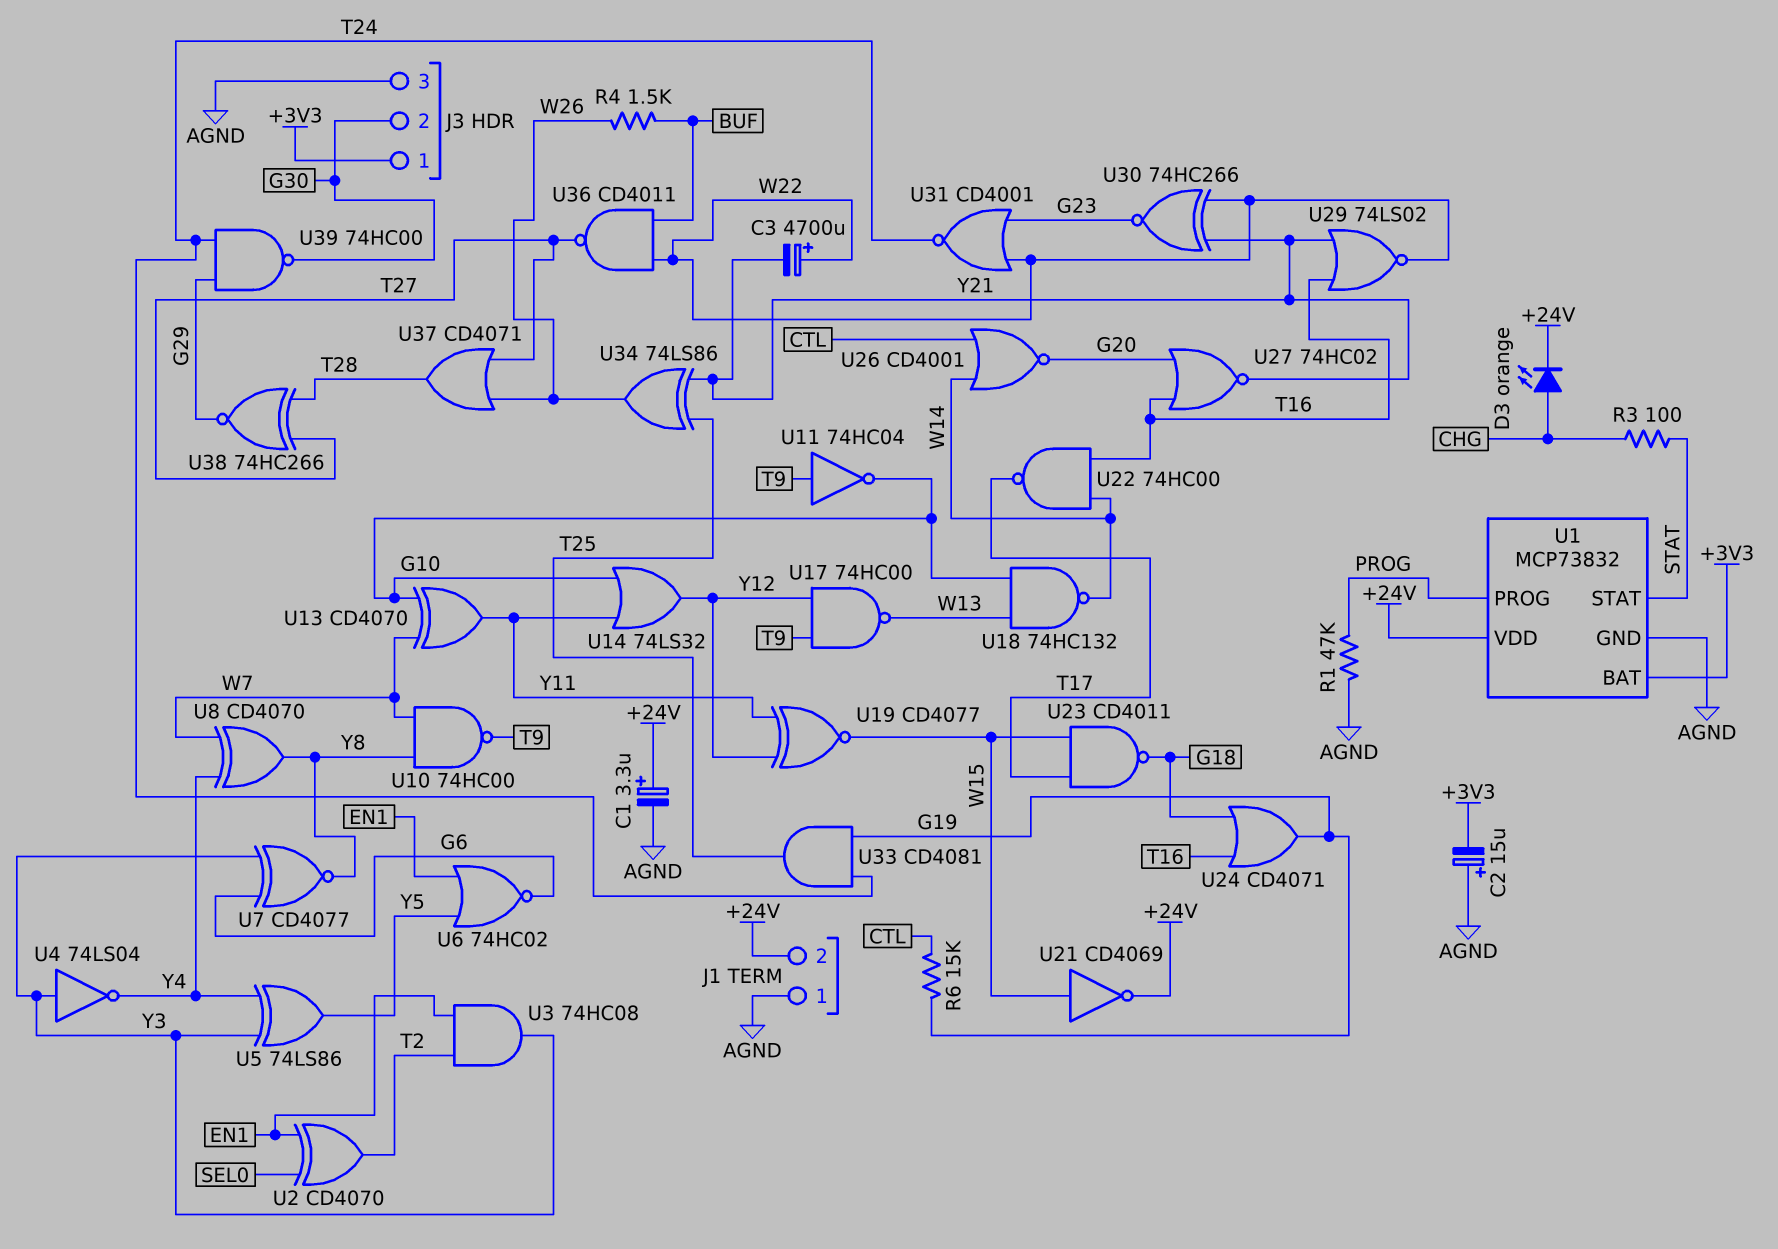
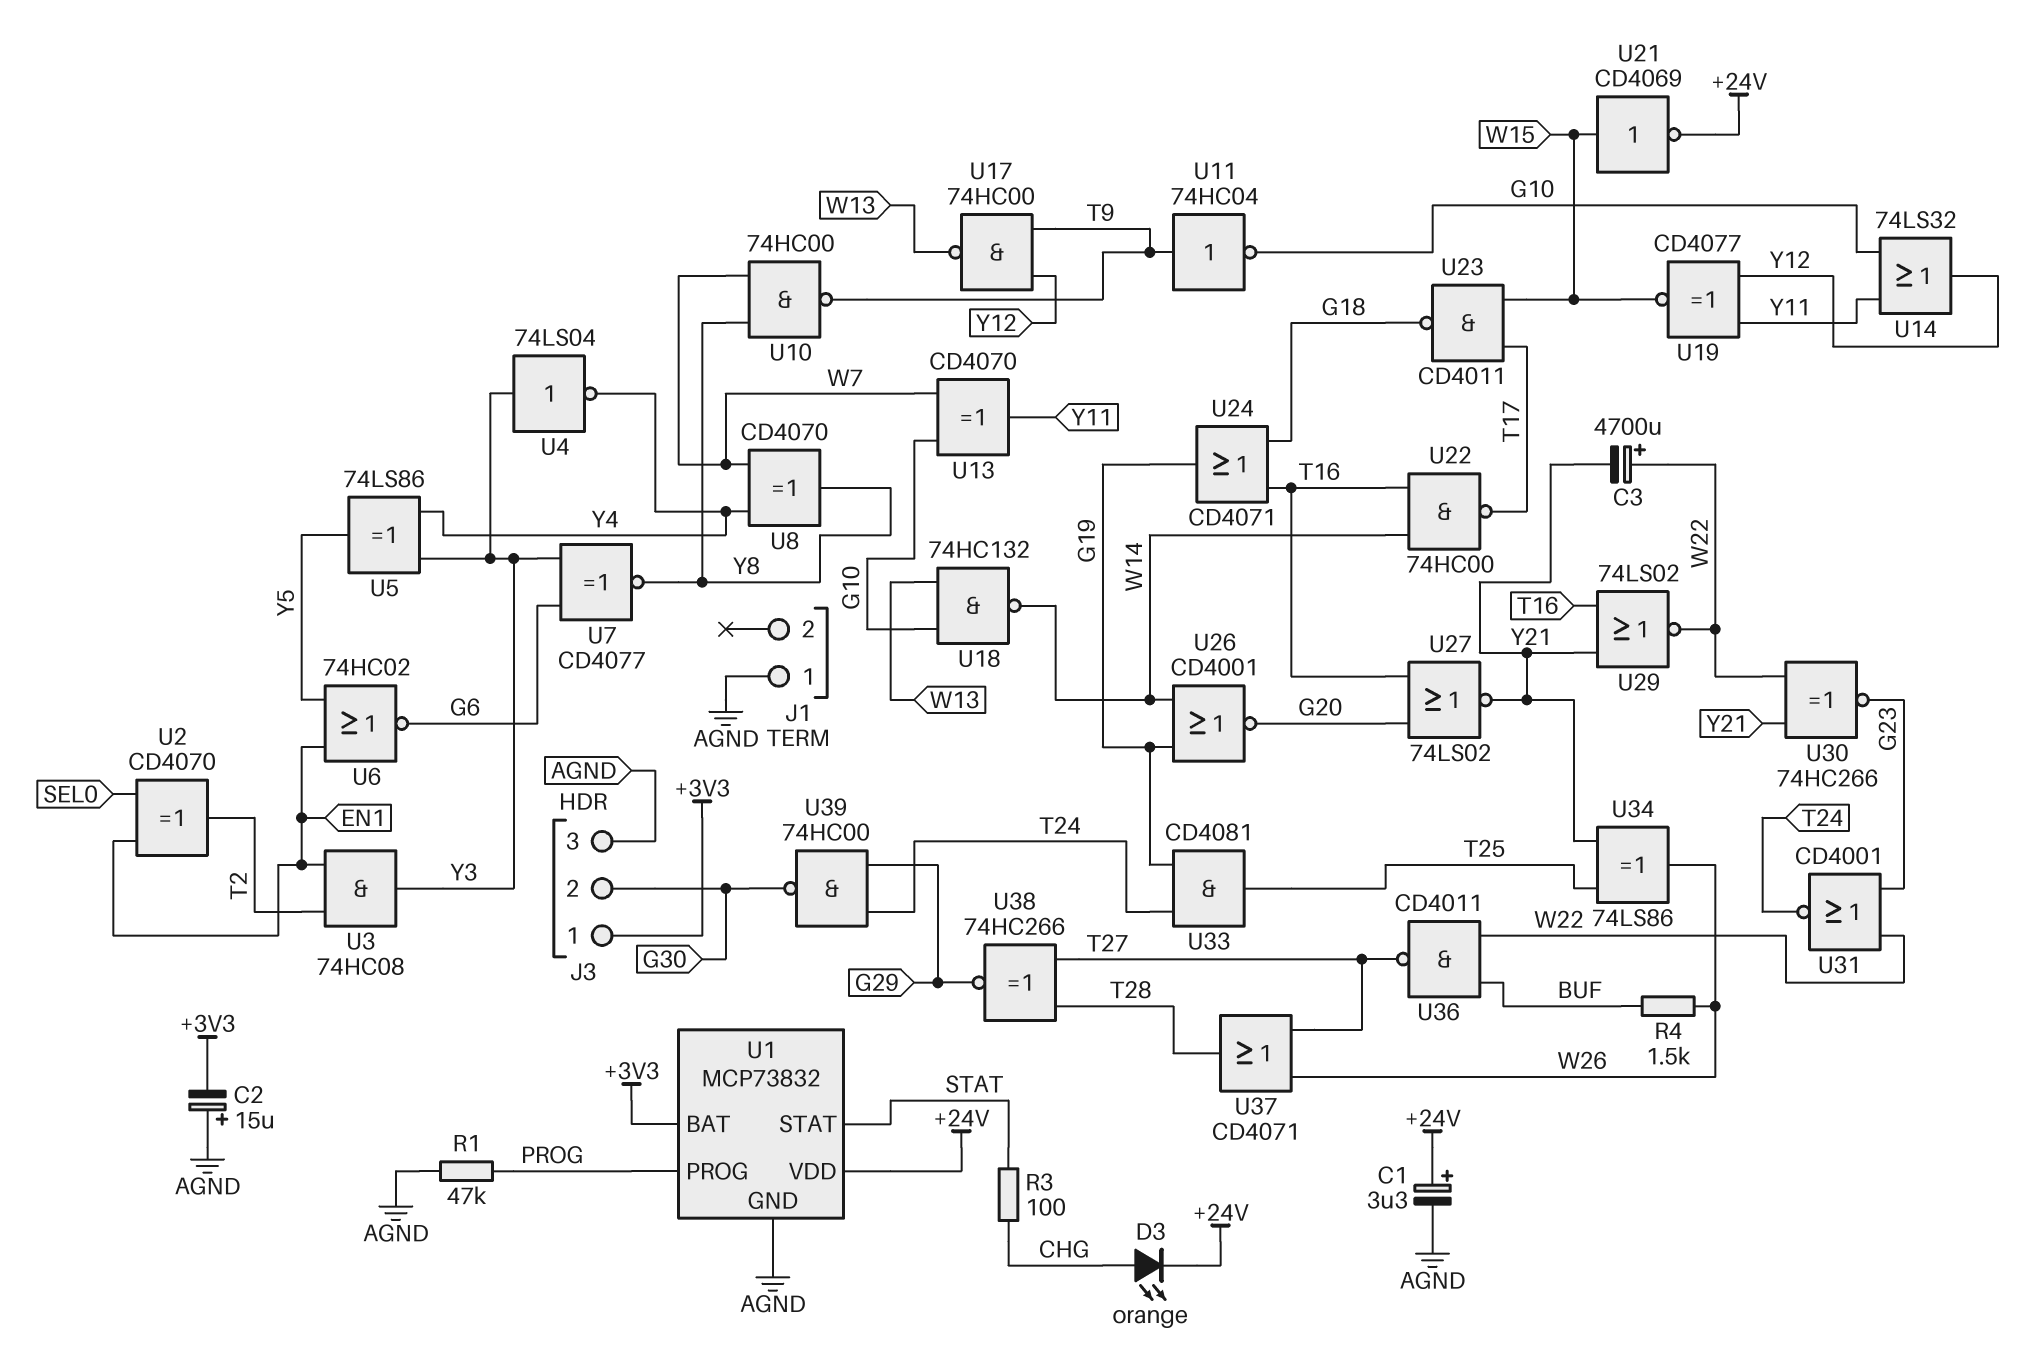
J1 pin 2: +24V -> none
R6: 15k (CTL, G19) -> none
U26: NOR CD4001 (in CTL, in W14, out G20) -> NOR CD4001 (in G19, in W14, out G20)
U27: NOR 74HC02 (in G20, in T16, out Y21) -> NOR 74LS02 (in G20, in T16, out Y21)

